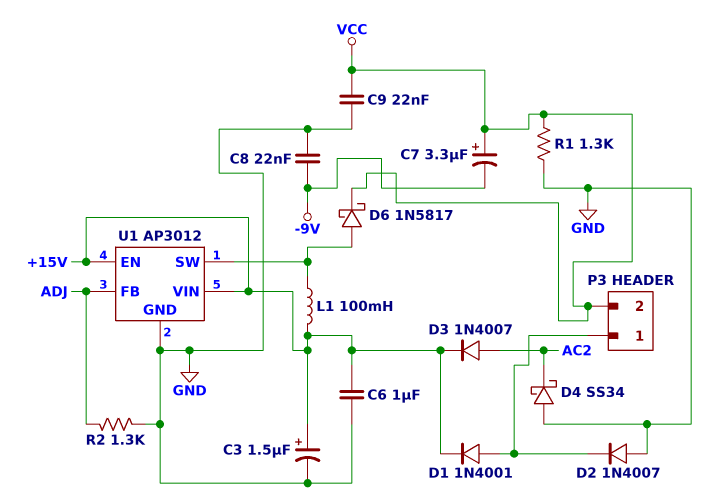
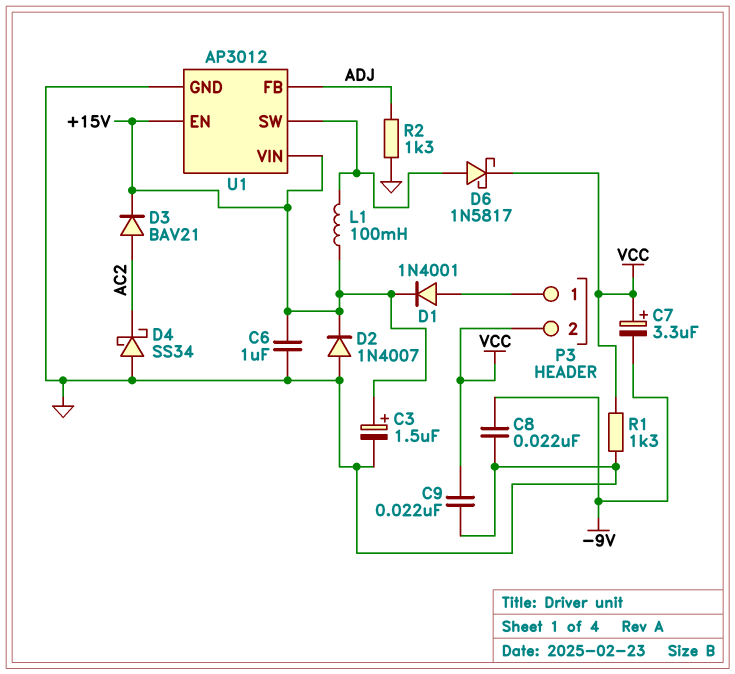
D2: diode 1N4007 (A GND, K P3/1) -> diode 1N4007 (A GND, K +15V)
D3: diode 1N4007 (A AC2, K +15V) -> diode BAV21 (A AC2, K +15V)

